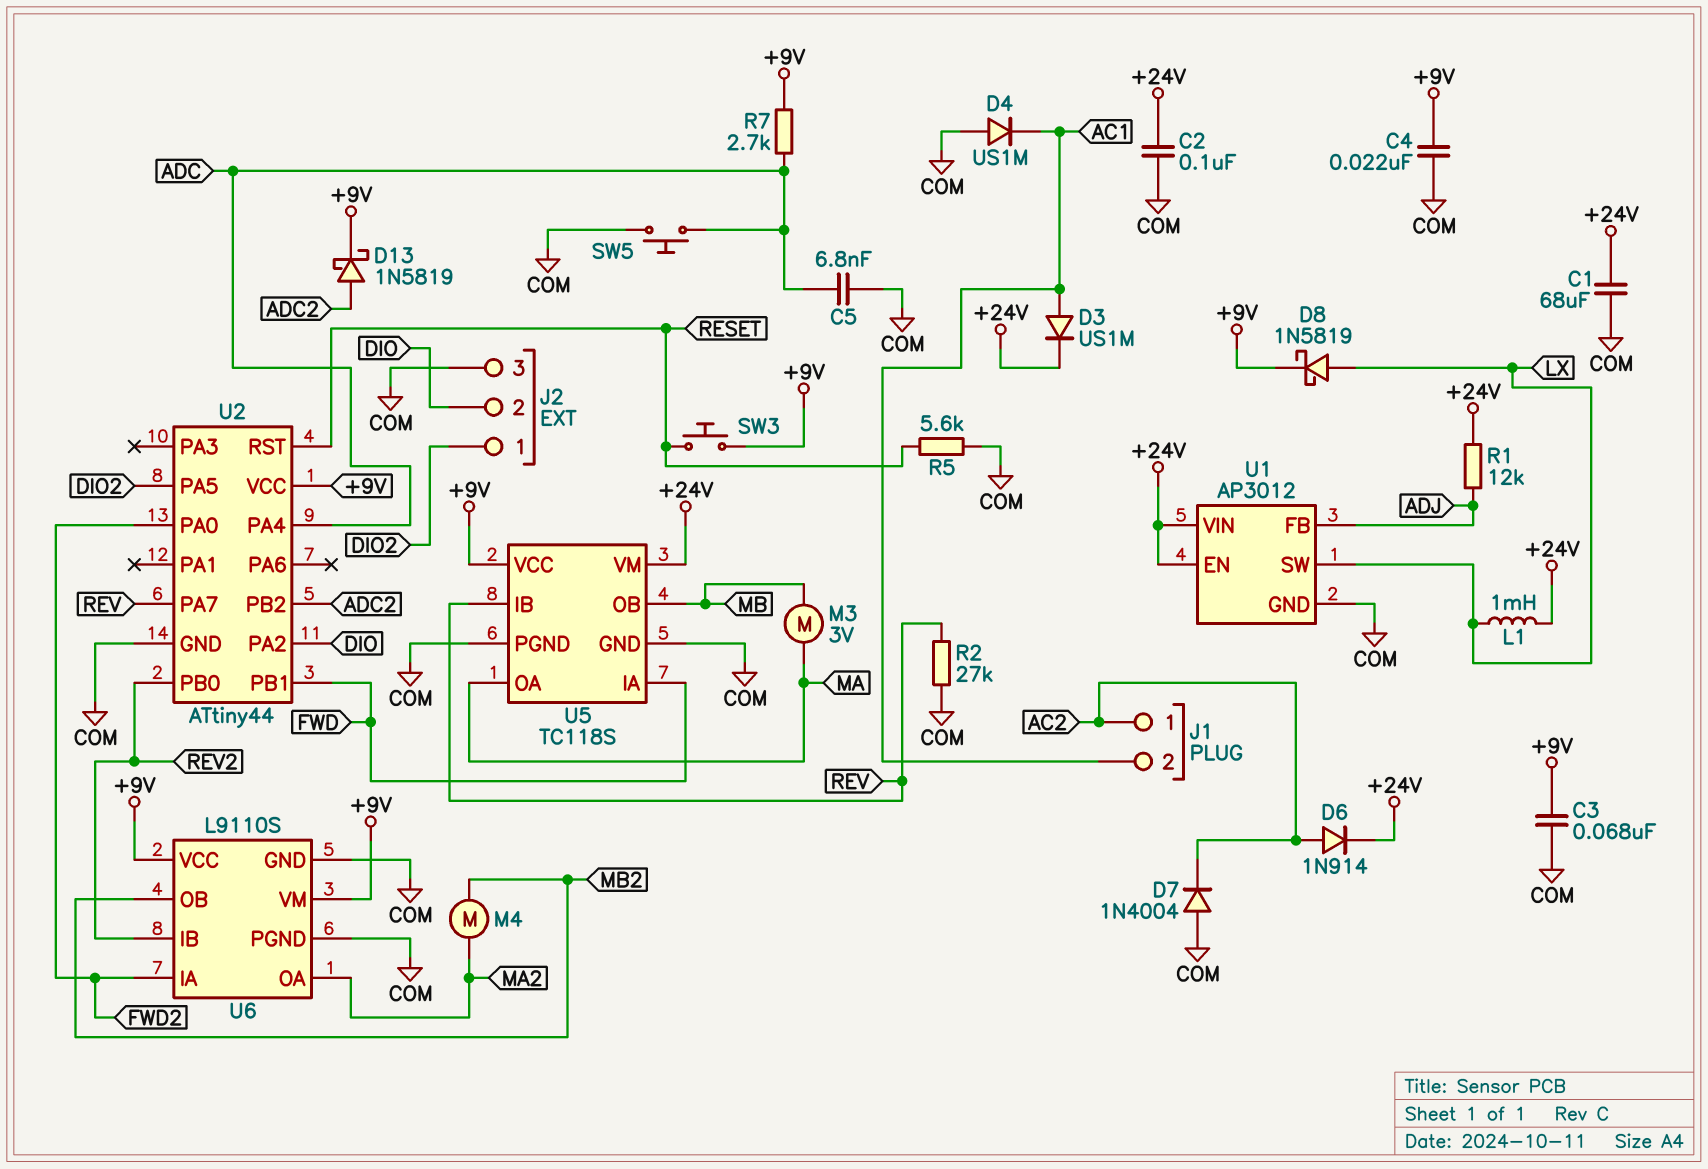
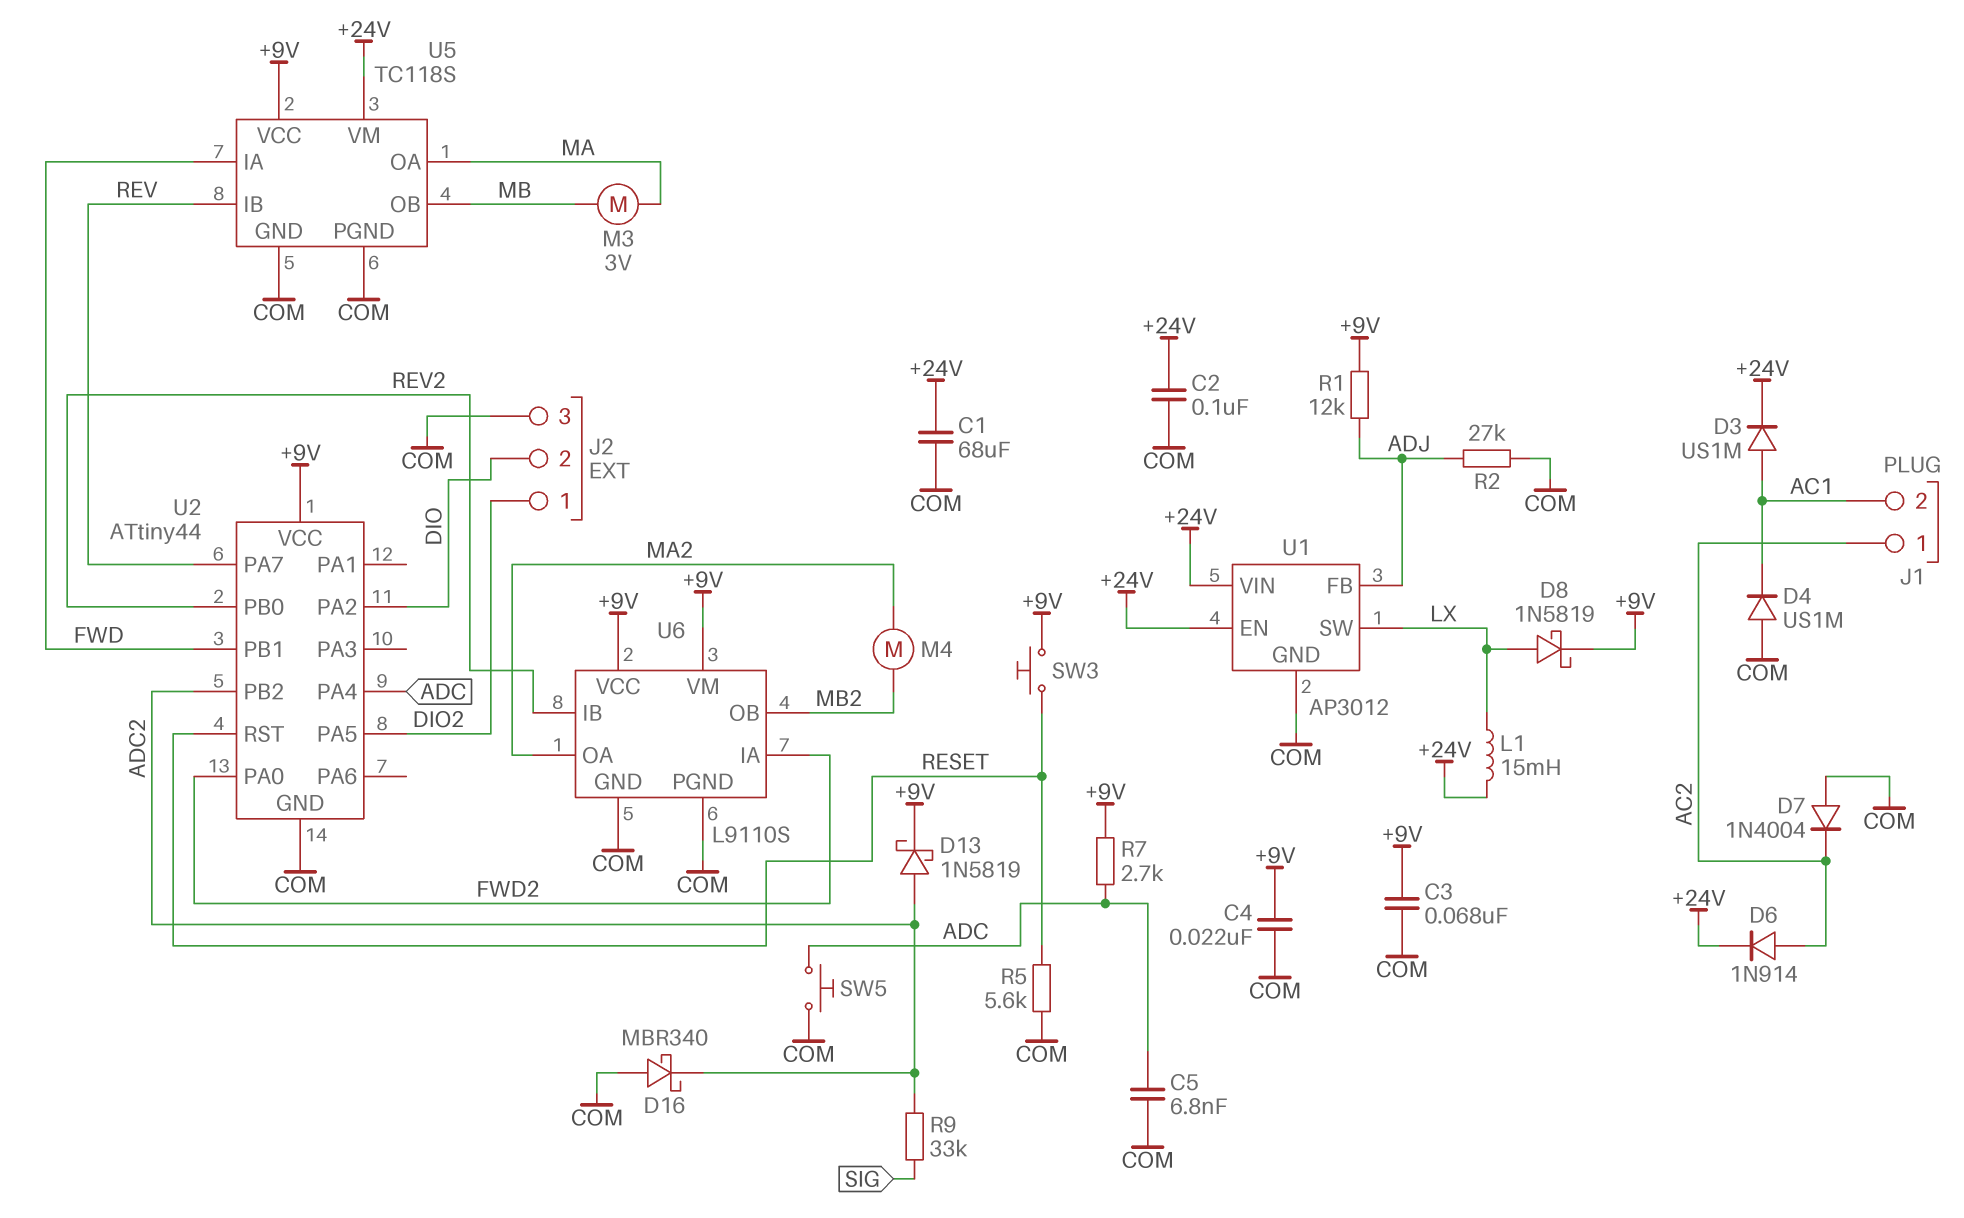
D16: none -> schottky MBR340 (A COM, K ADC2)
L1: 1mH (+24V, LX) -> 15mH (+24V, LX)
R1: 12k (+24V, ADJ) -> 12k (+9V, ADJ)
R2: 27k (COM, REV) -> 27k (ADJ, COM)
R9: none -> 33k (ADC2, SIG)

